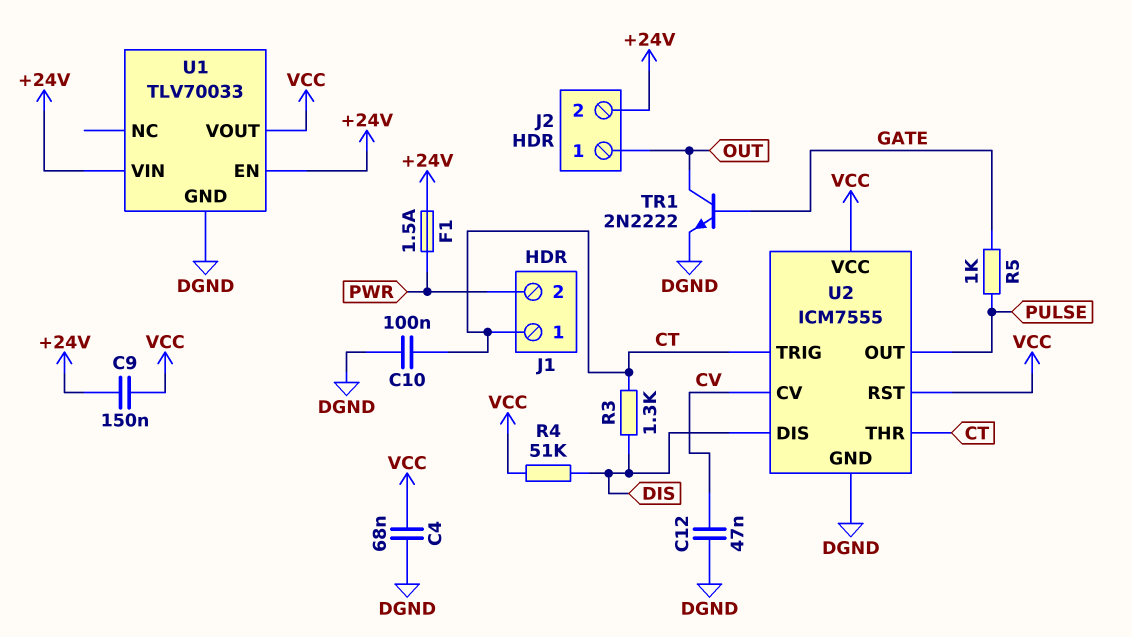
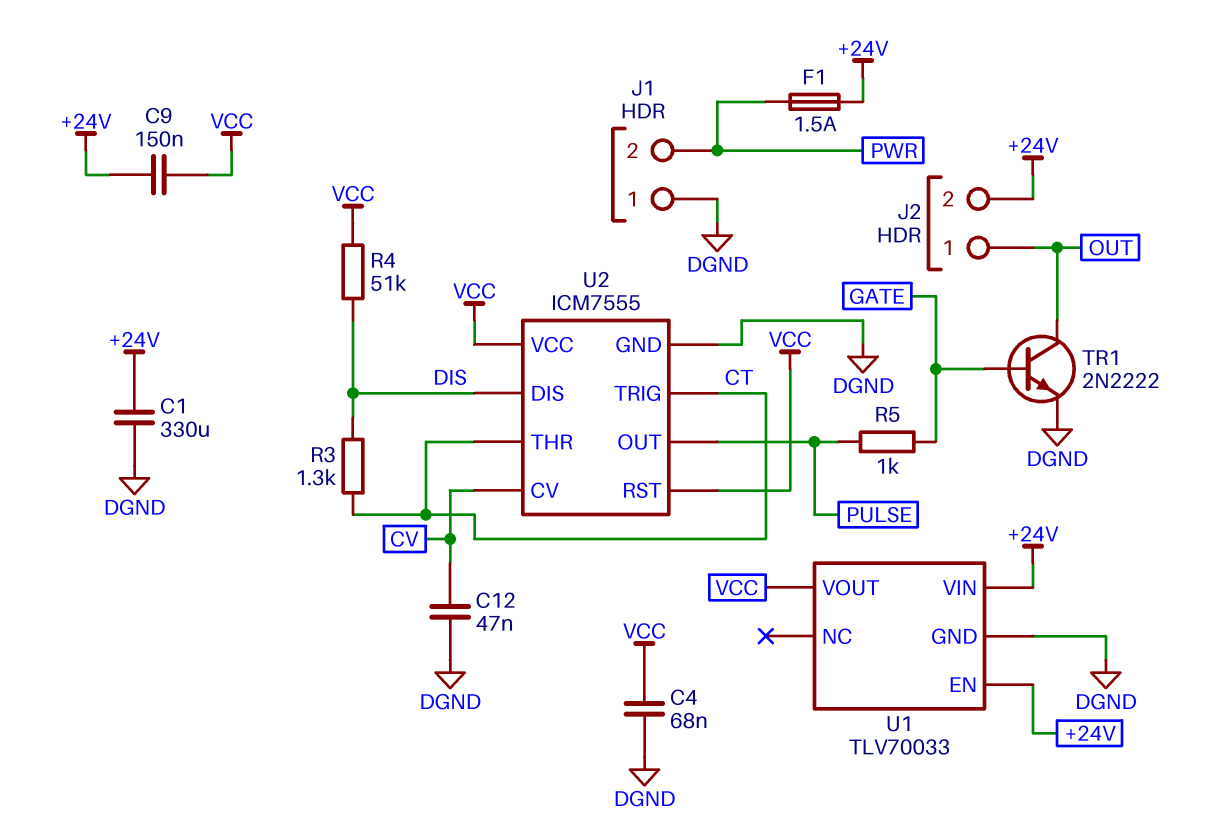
C1: none -> 330uF (+24V, DGND)
C10: 100nF (CT, DGND) -> none
J1 pin 1: CT -> DGND

